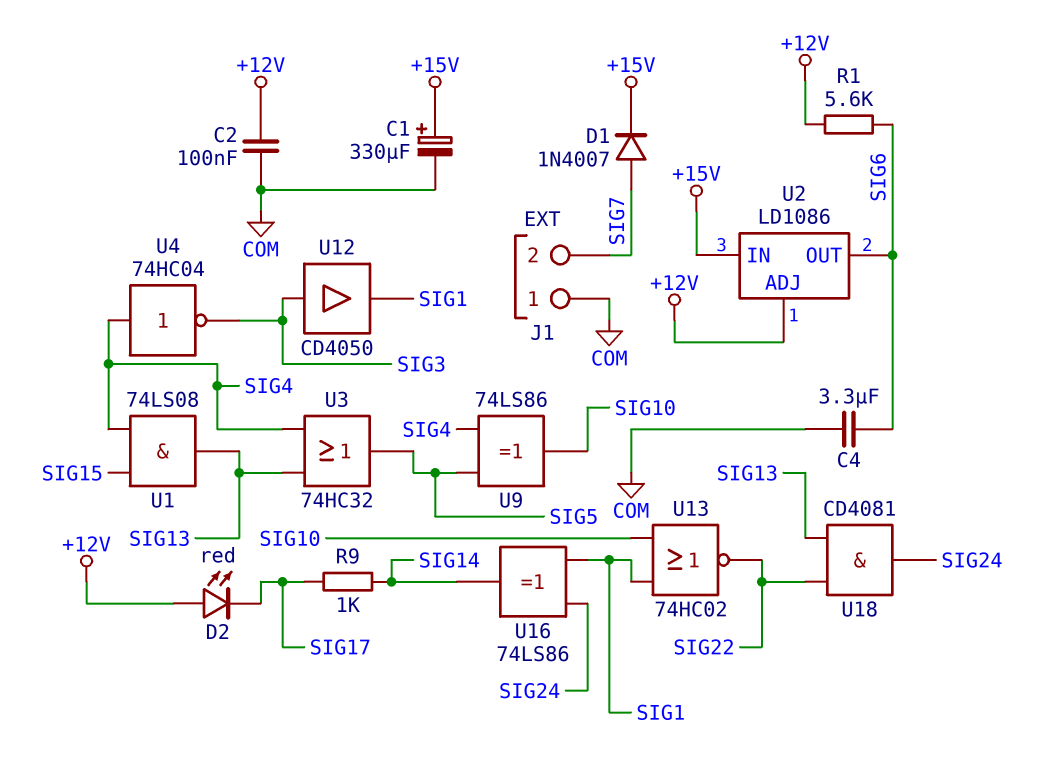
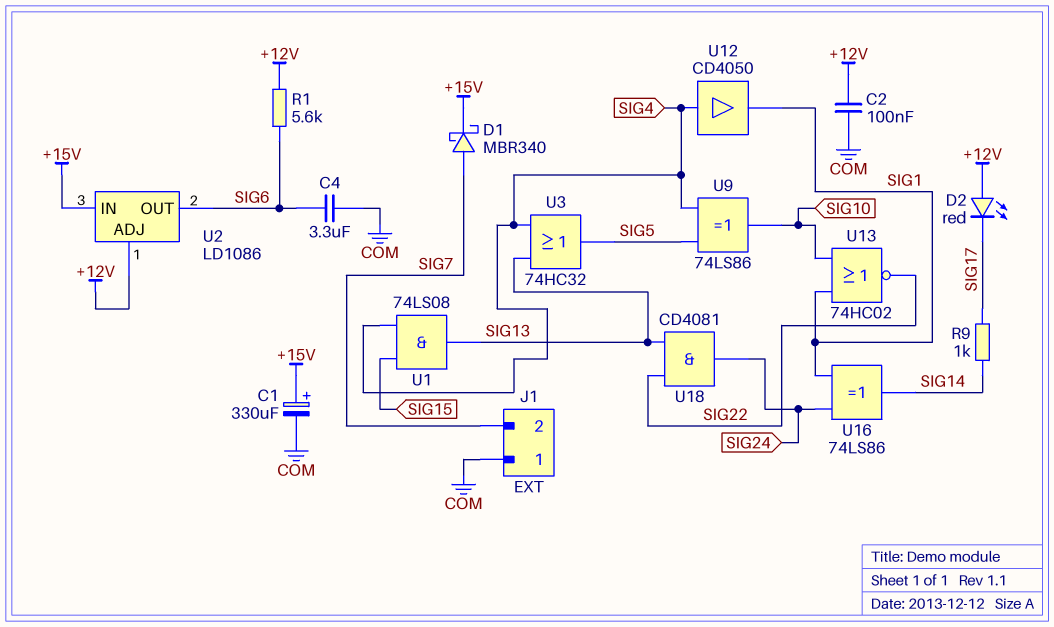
D1: diode 1N4007 (A SIG7, K +15V) -> schottky MBR340 (A SIG7, K +15V)
U4: NOT 74HC04 (in SIG4, out SIG3) -> none
U12: buffer CD4050 (in SIG3, out SIG1) -> buffer CD4050 (in SIG4, out SIG1)

